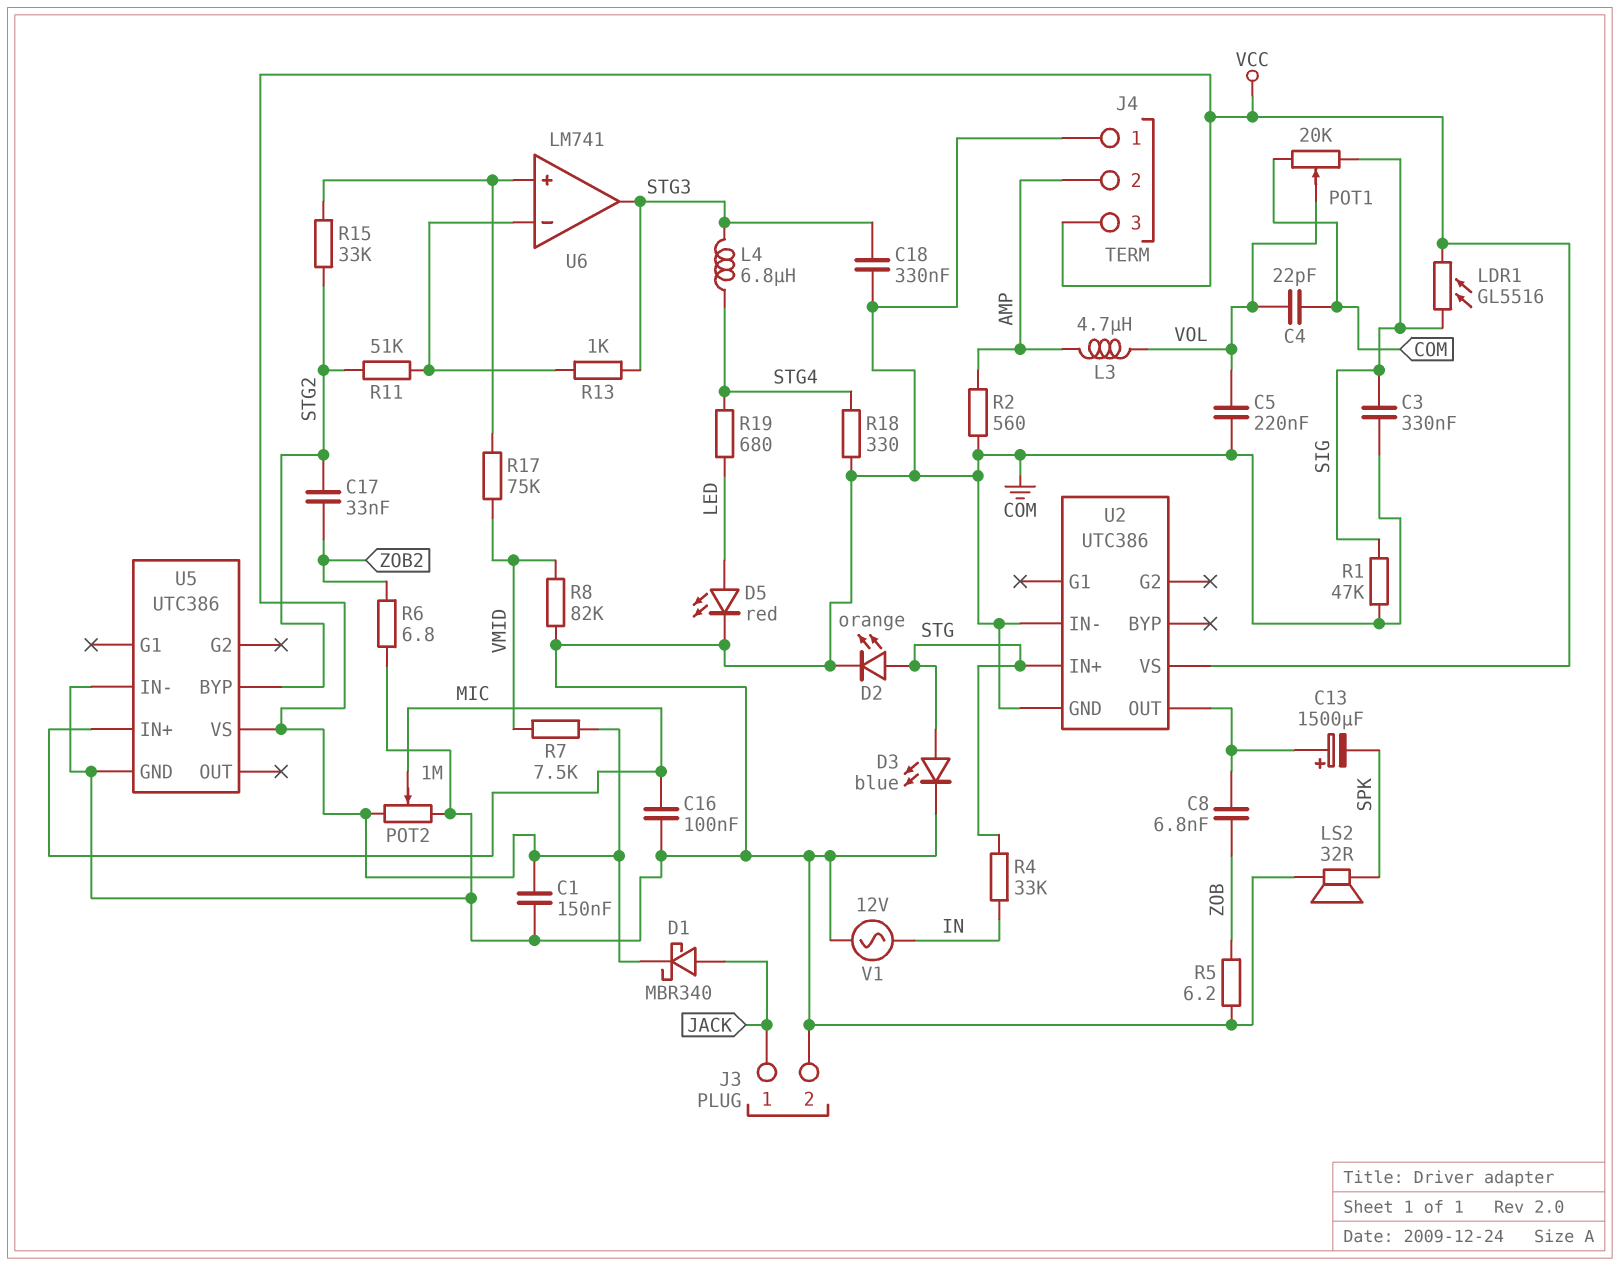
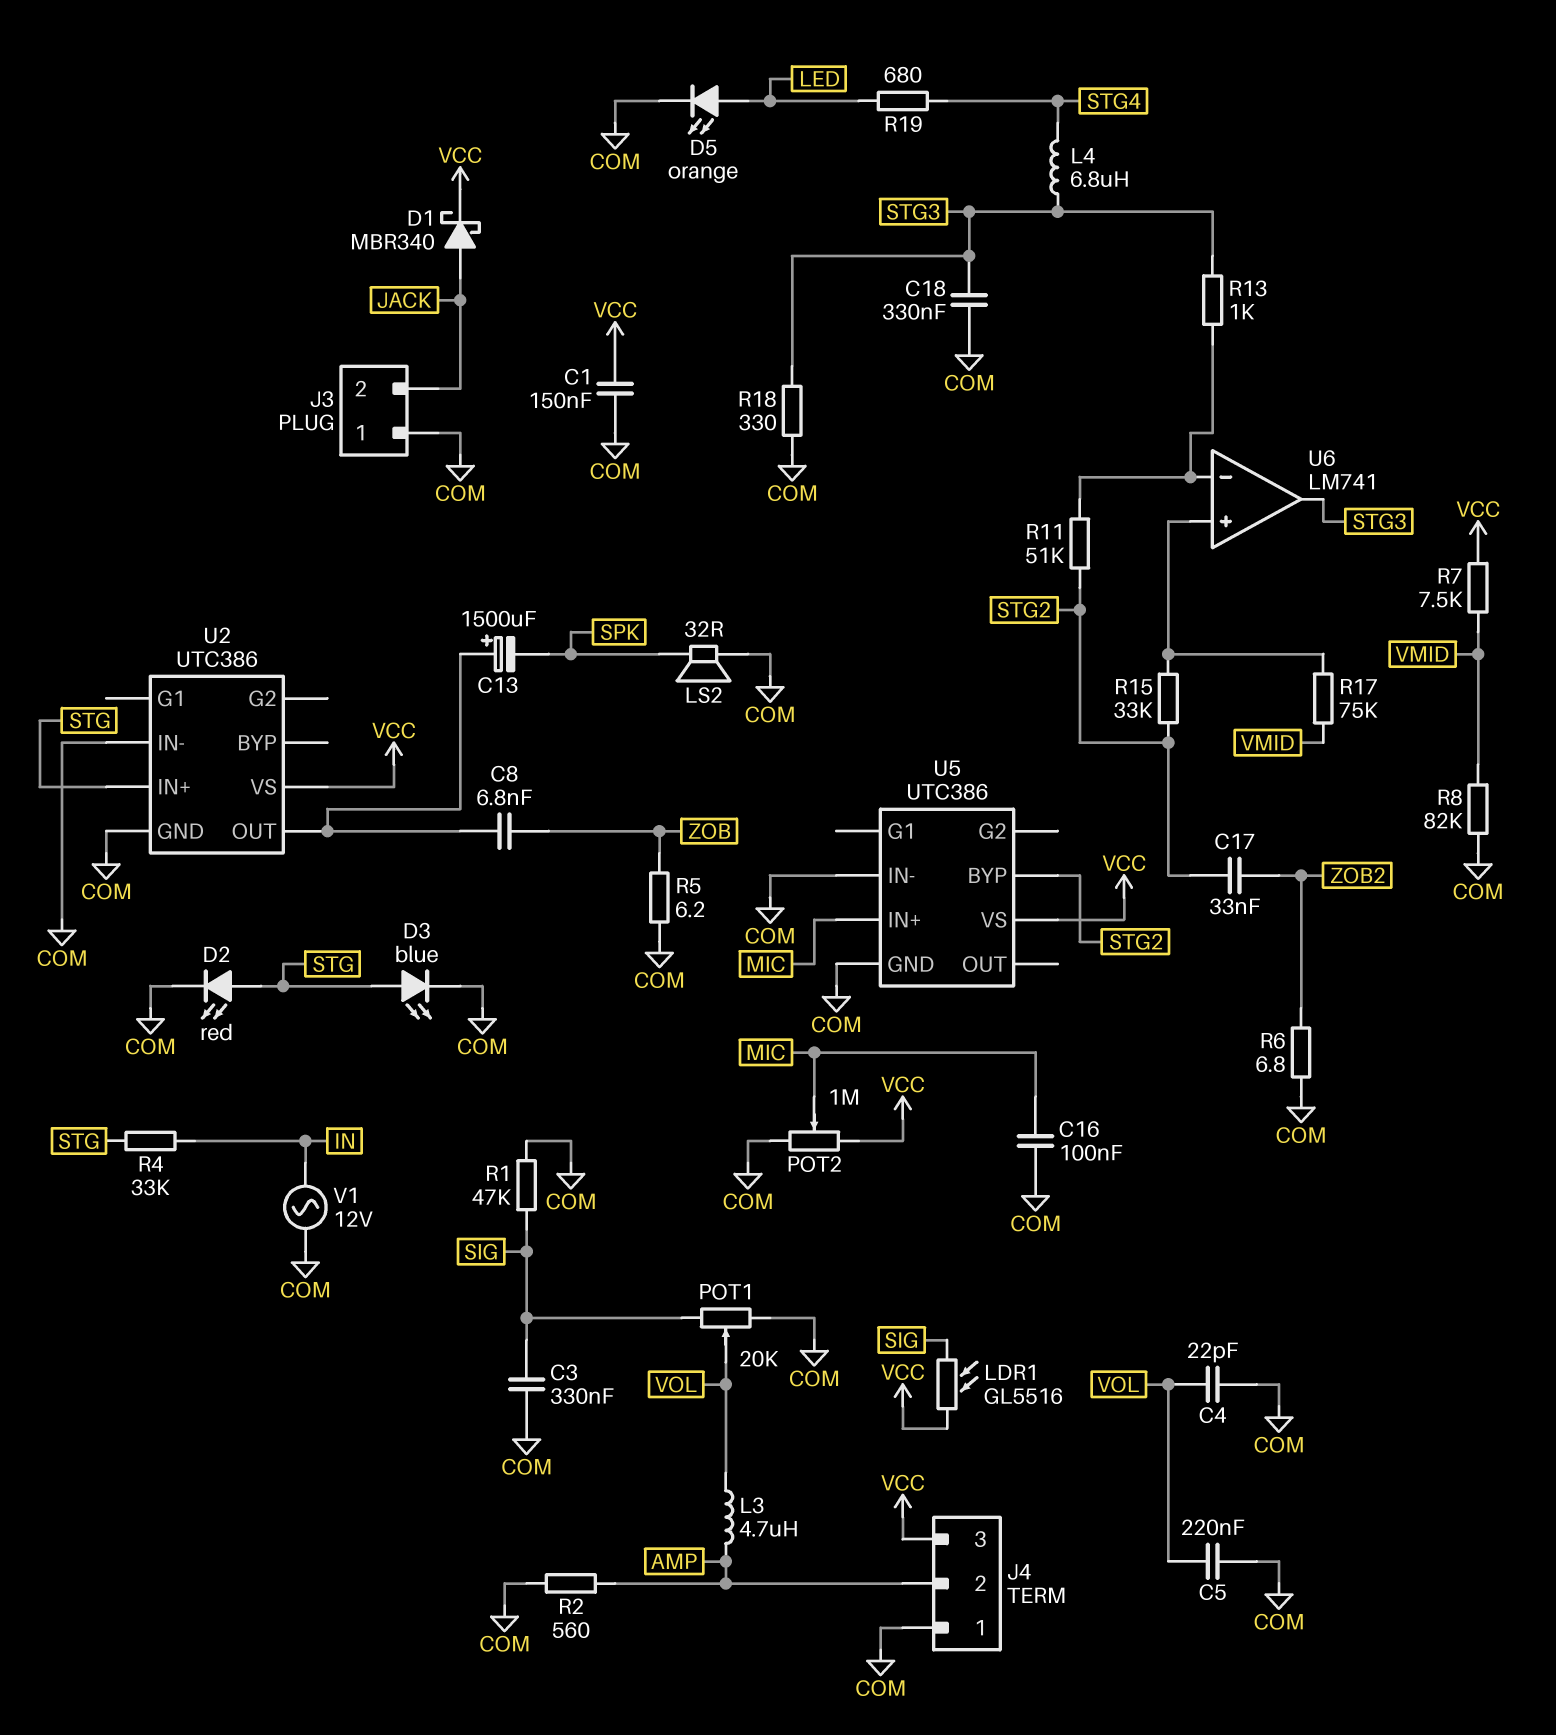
D2: LED orange (A STG, K COM) -> LED red (A STG, K COM)
D5: LED red (A LED, K COM) -> LED orange (A LED, K COM)
J3 pin 1: JACK -> COM
J3 pin 2: COM -> JACK
R18: 330 (COM, STG4) -> 330 (COM, STG3)

